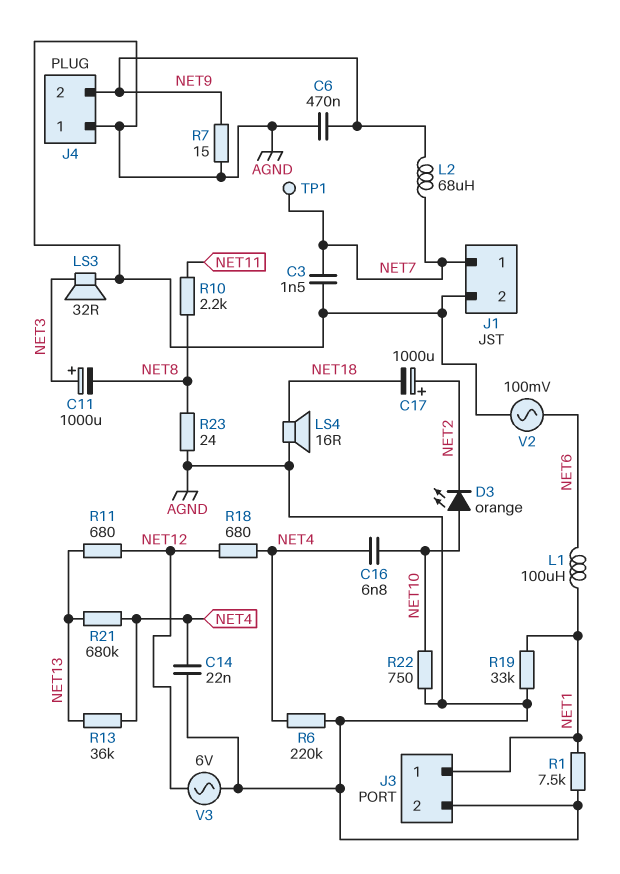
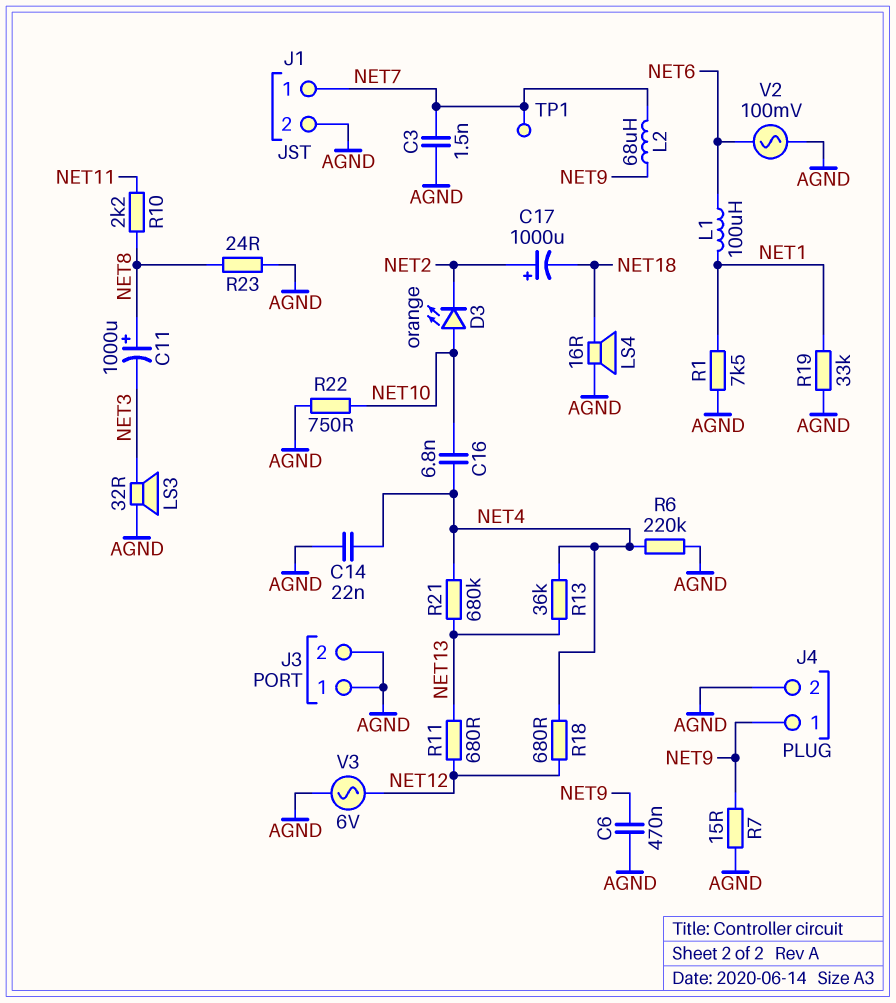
C11: 1000uF (plus NET3, minus NET8) -> 1000uF (plus NET8, minus NET3)
J3 pin 1: NET1 -> AGND
J4 pin 1: AGND -> NET9
J4 pin 2: NET9 -> AGND

